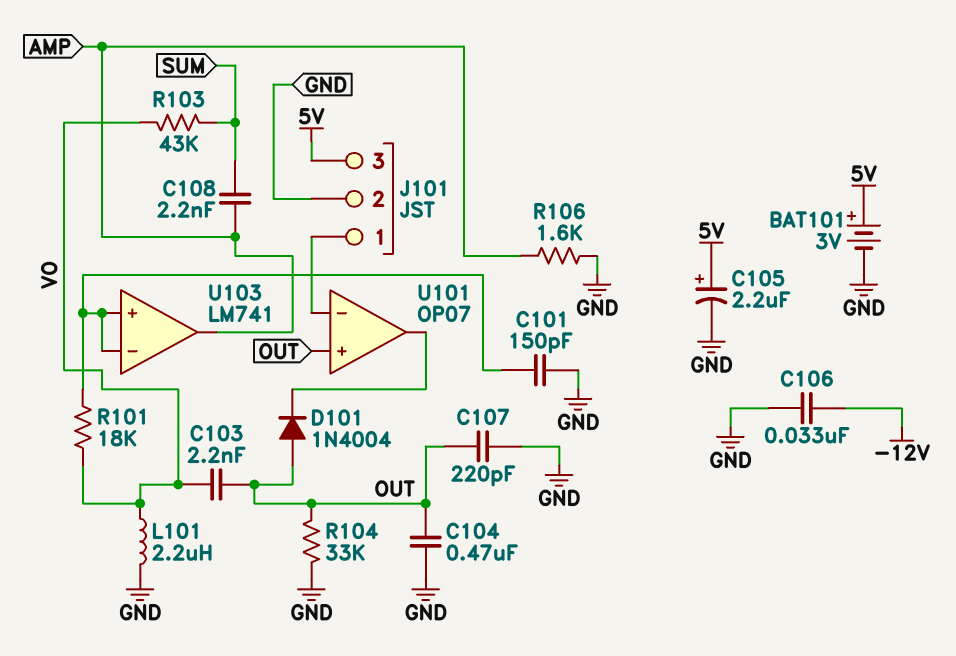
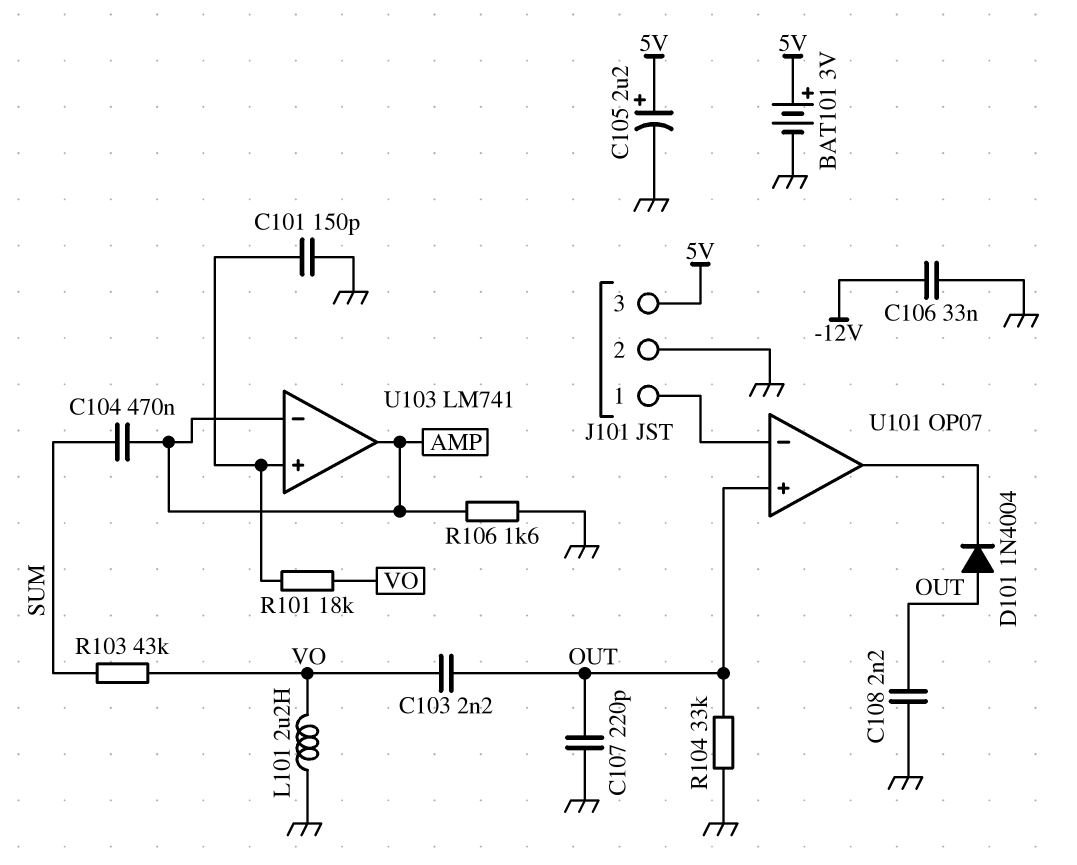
C104: 470nF (GND, OUT) -> 470nF (AMP, SUM)
C108: 2.2nF (AMP, SUM) -> 2.2nF (GND, OUT)
U103 pin in-: U103/in+ -> AMP

